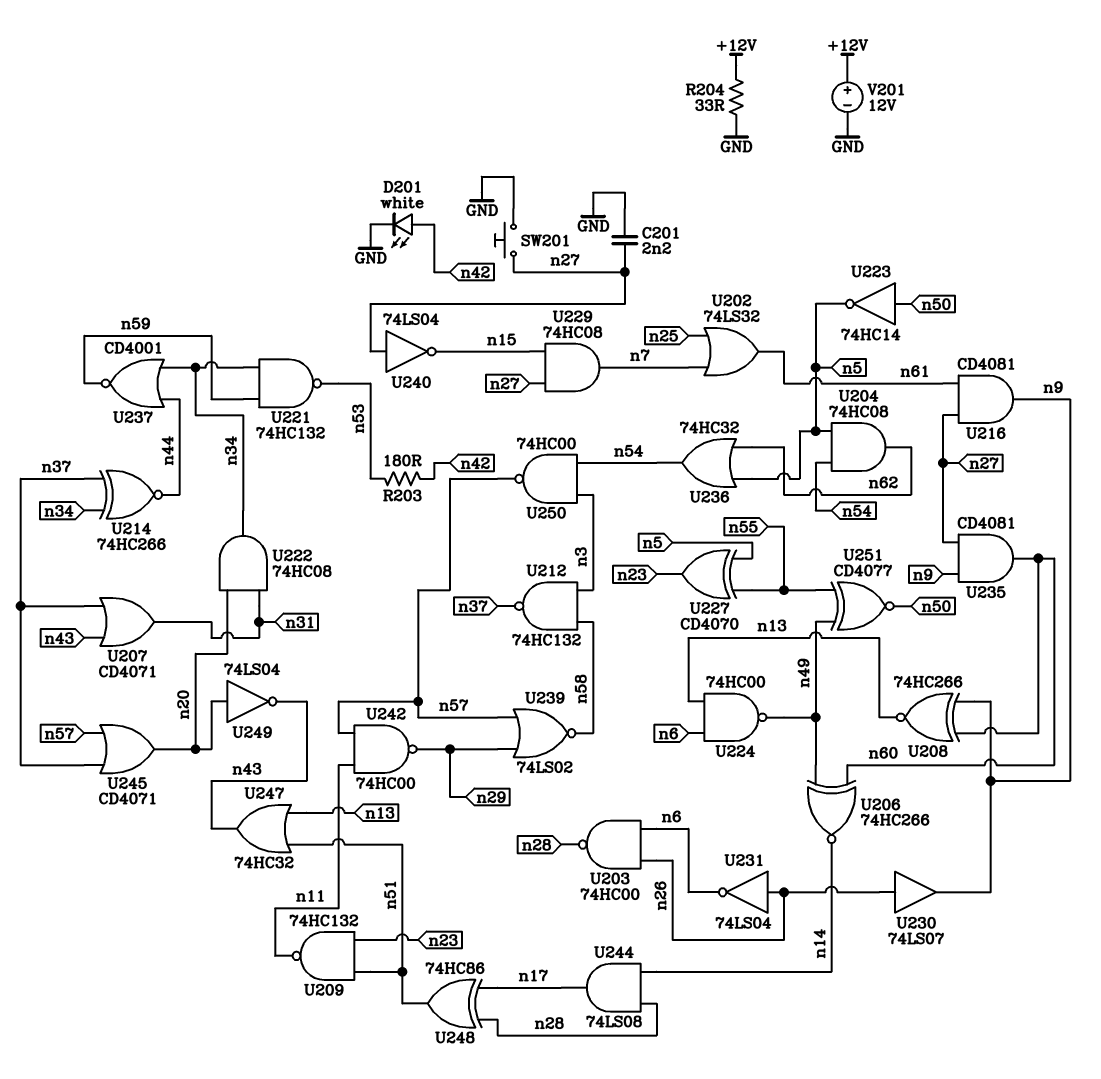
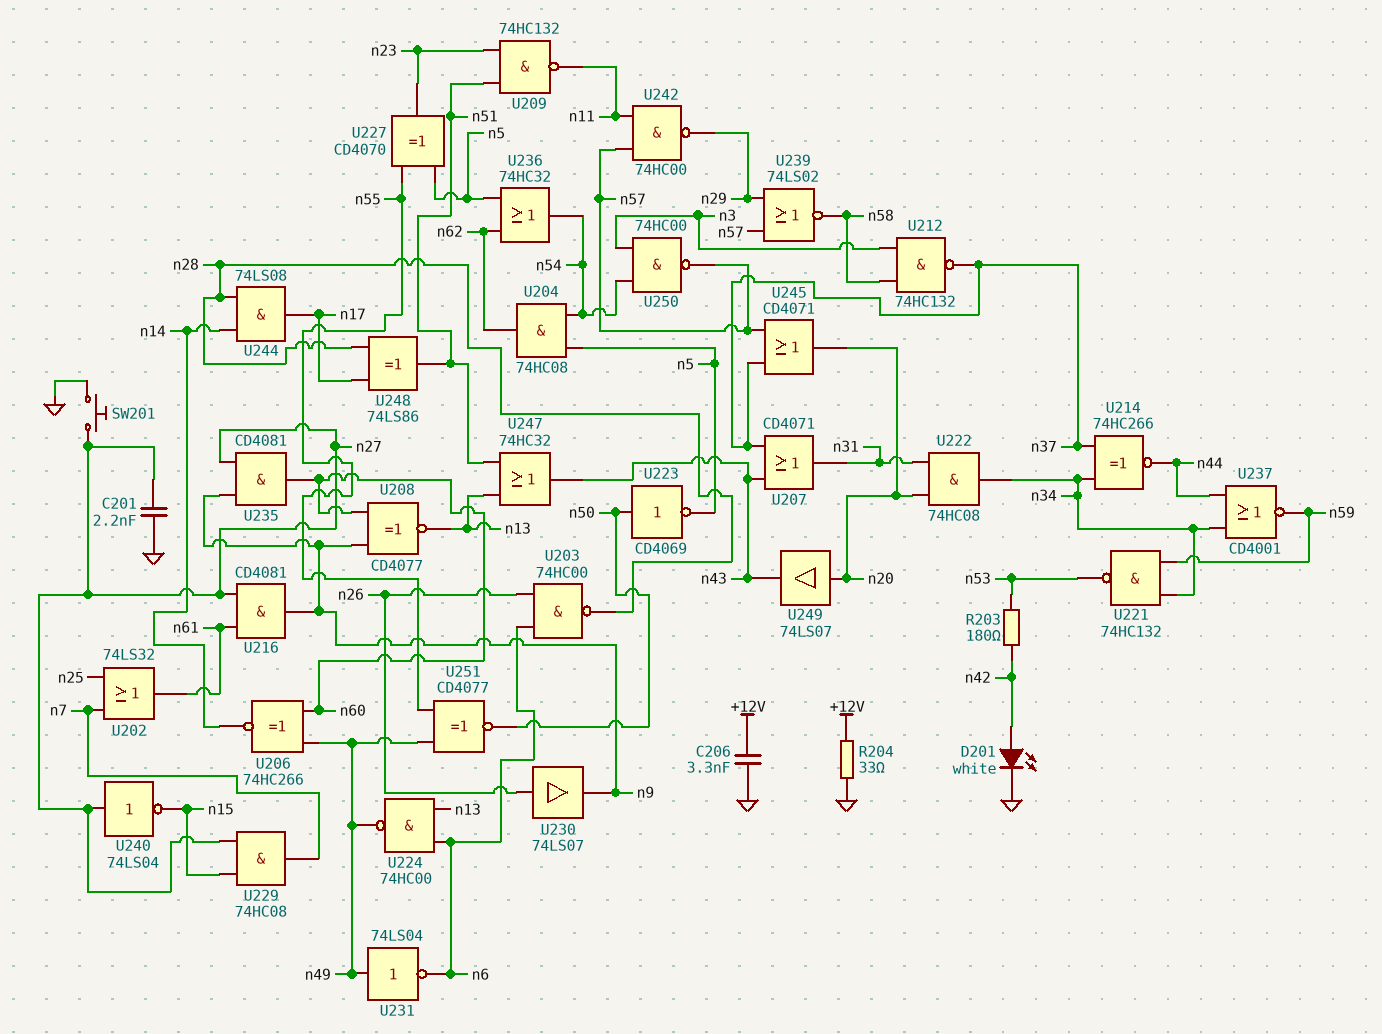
C206: none -> 3.3nF (+12V, GND)
U208: XNOR 74HC266 (in n9, in n60, out n13) -> XNOR CD4077 (in n9, in n60, out n13)
U223: NOT 74HC14 (in n50, out n5) -> NOT CD4069 (in n50, out n5)
U231: NOT 74LS04 (in n26, out n6) -> NOT 74LS04 (in n49, out n6)
U248: XOR 74HC86 (in n17, in n28, out n51) -> XOR 74LS86 (in n17, in n28, out n51)
U249: NOT 74LS04 (in n20, out n43) -> buffer 74LS07 (in n20, out n43)
V201: 12V (plus +12V, minus GND) -> none

